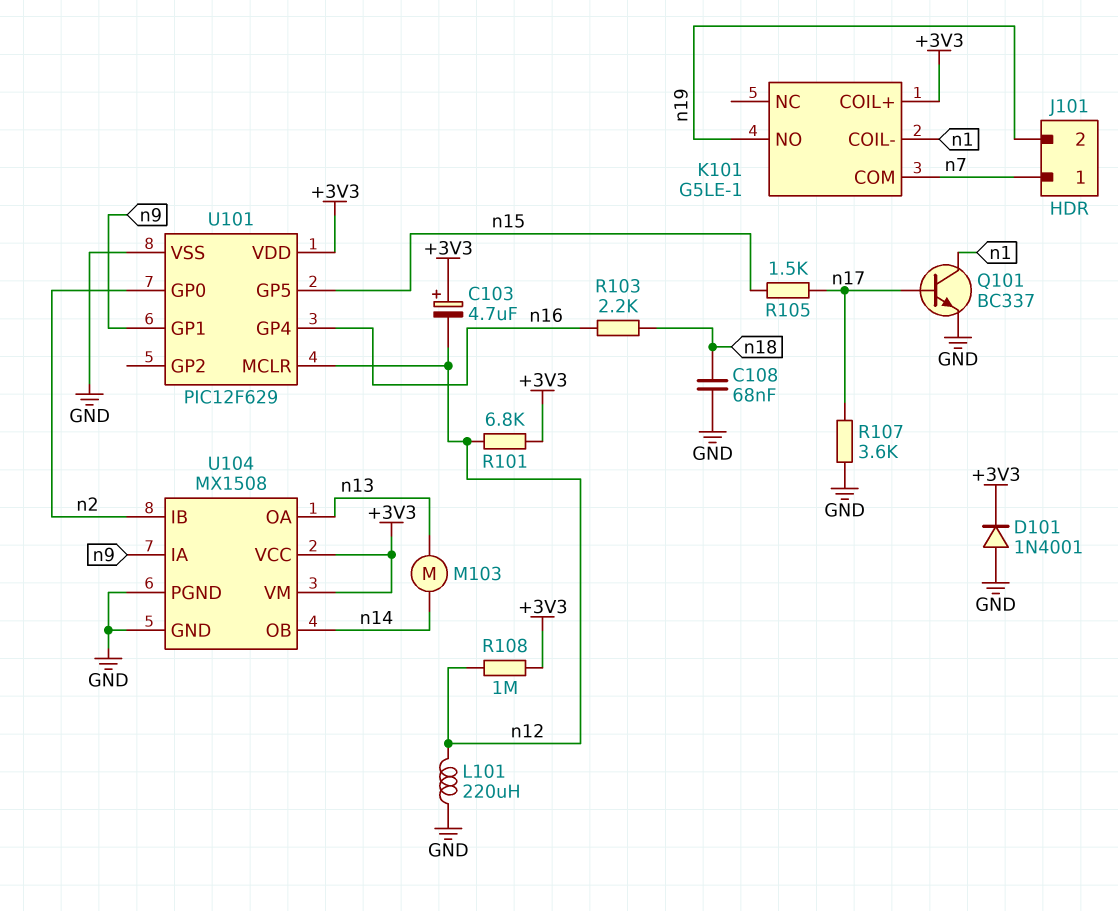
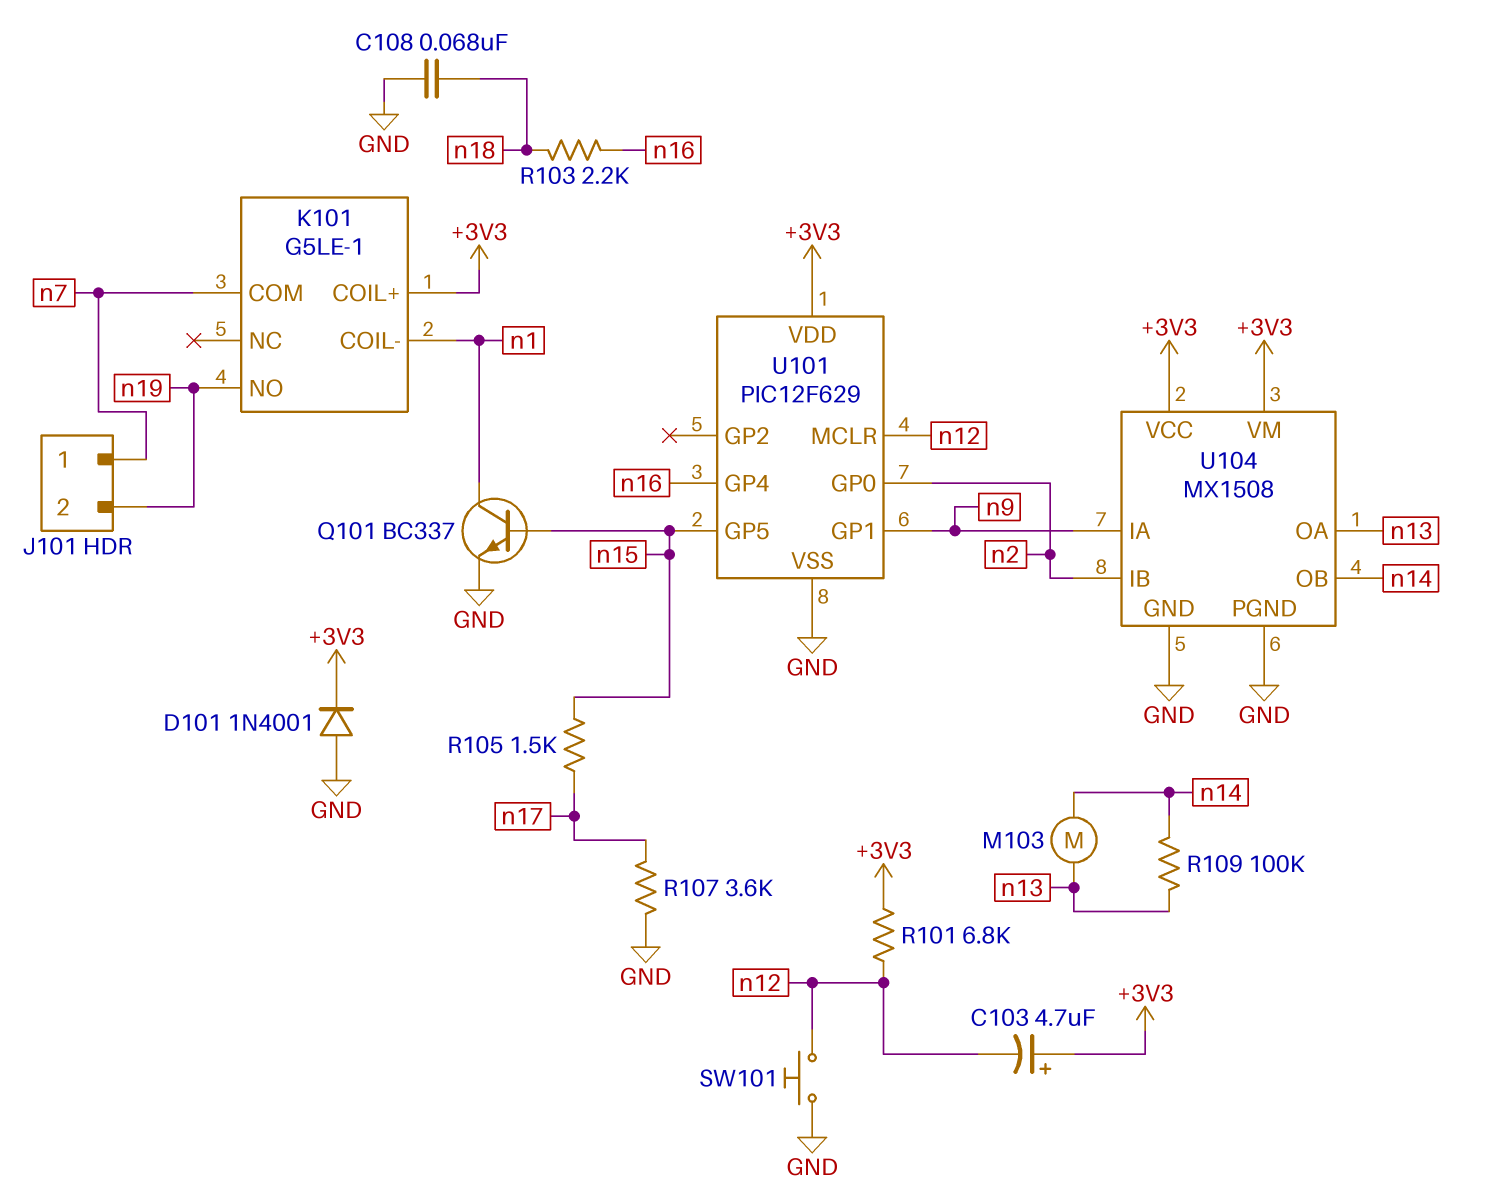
L101: 220uH (GND, n12) -> none
Q101: NPN BC337 (B n17, C n1, E GND) -> NPN BC337 (B n15, C n1, E GND)
R108: 1M (+3V3, n12) -> none
R109: none -> 100k (n13, n14)
SW101: none -> button (GND, n12)

